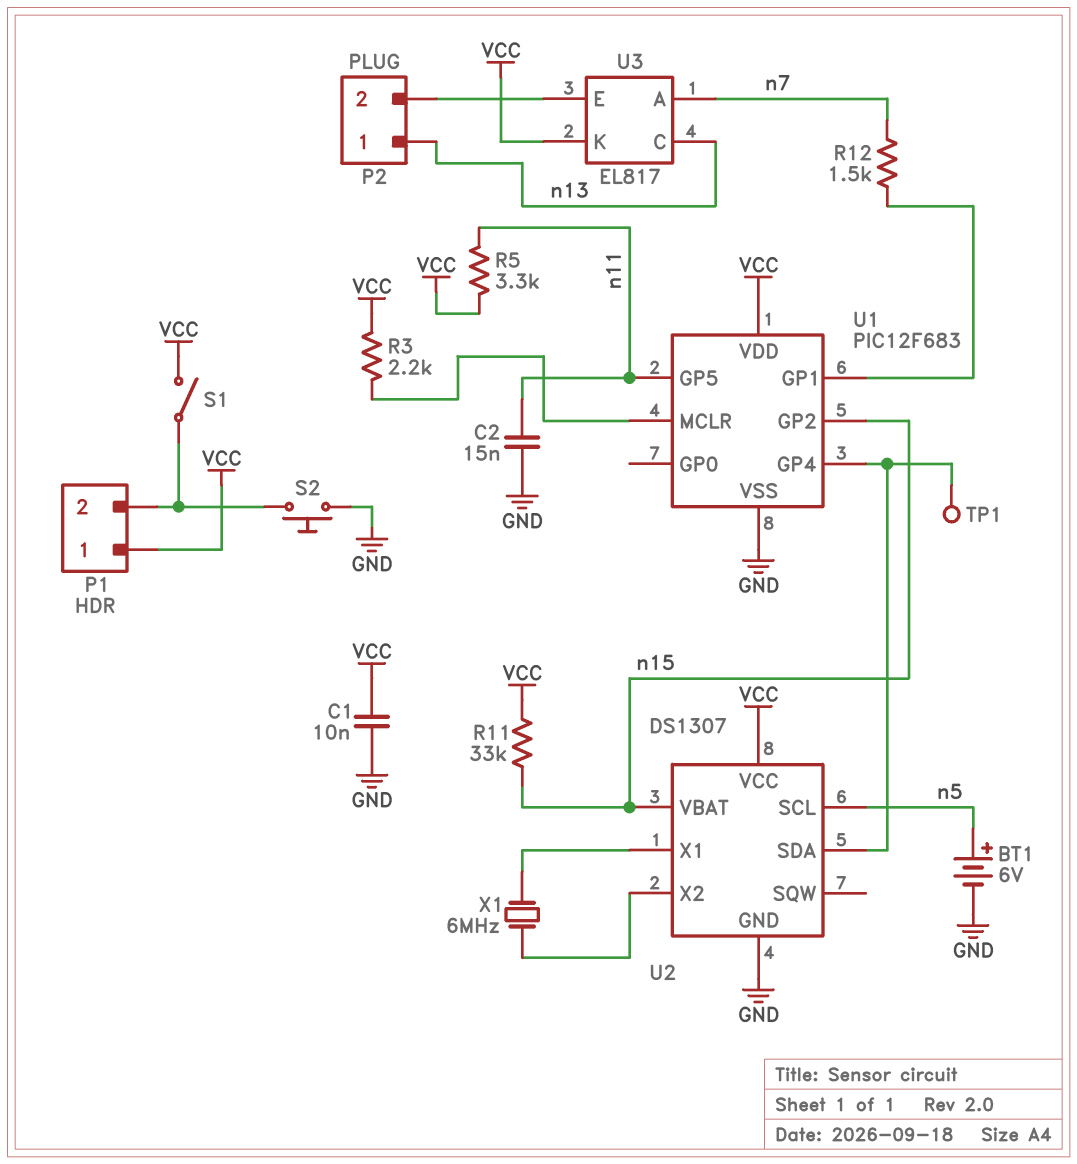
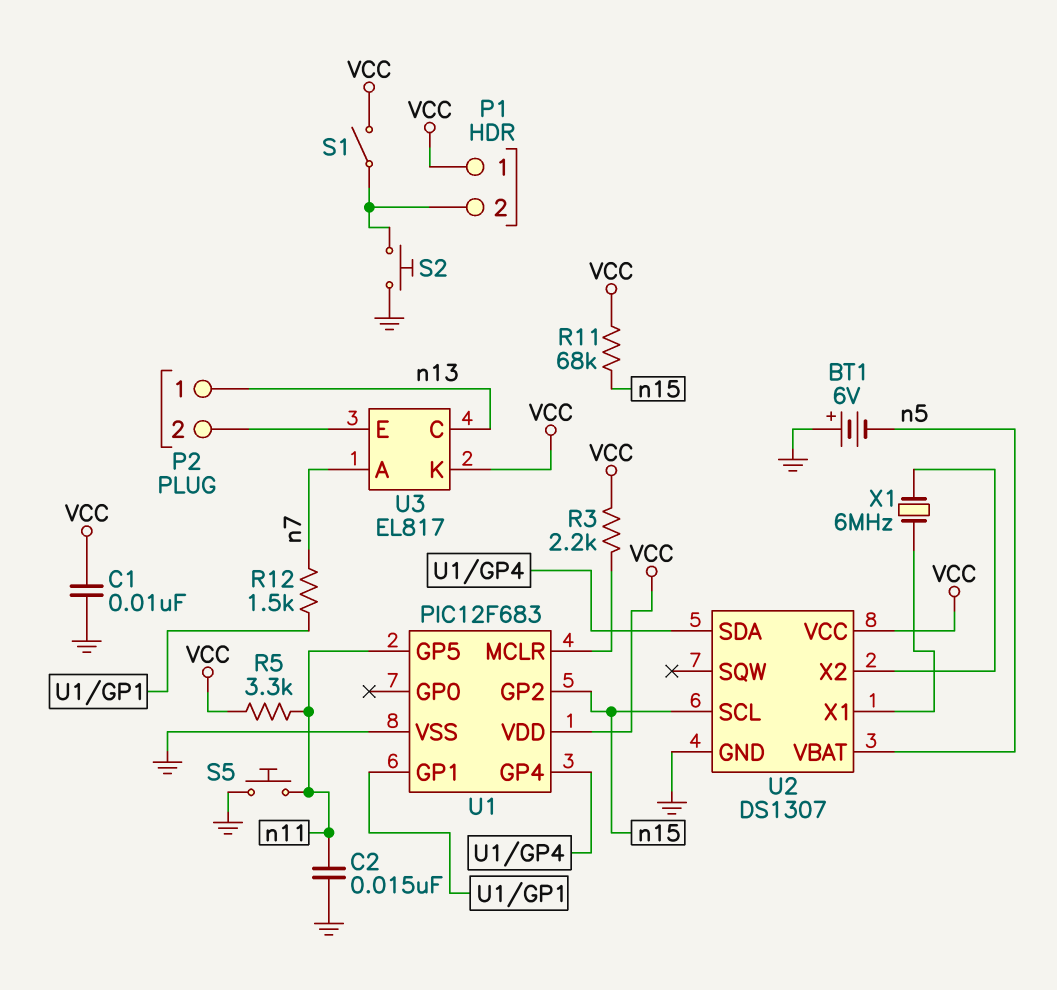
BT1: 6V (plus n5, minus GND) -> 6V (plus GND, minus n5)
R11: 33k (VCC, n15) -> 68k (VCC, n15)
S5: none -> button (GND, n11)
TP1: test point (U1/GP4) -> none
U2 pin SCL: n5 -> n15
U2 pin VBAT: n15 -> n5

